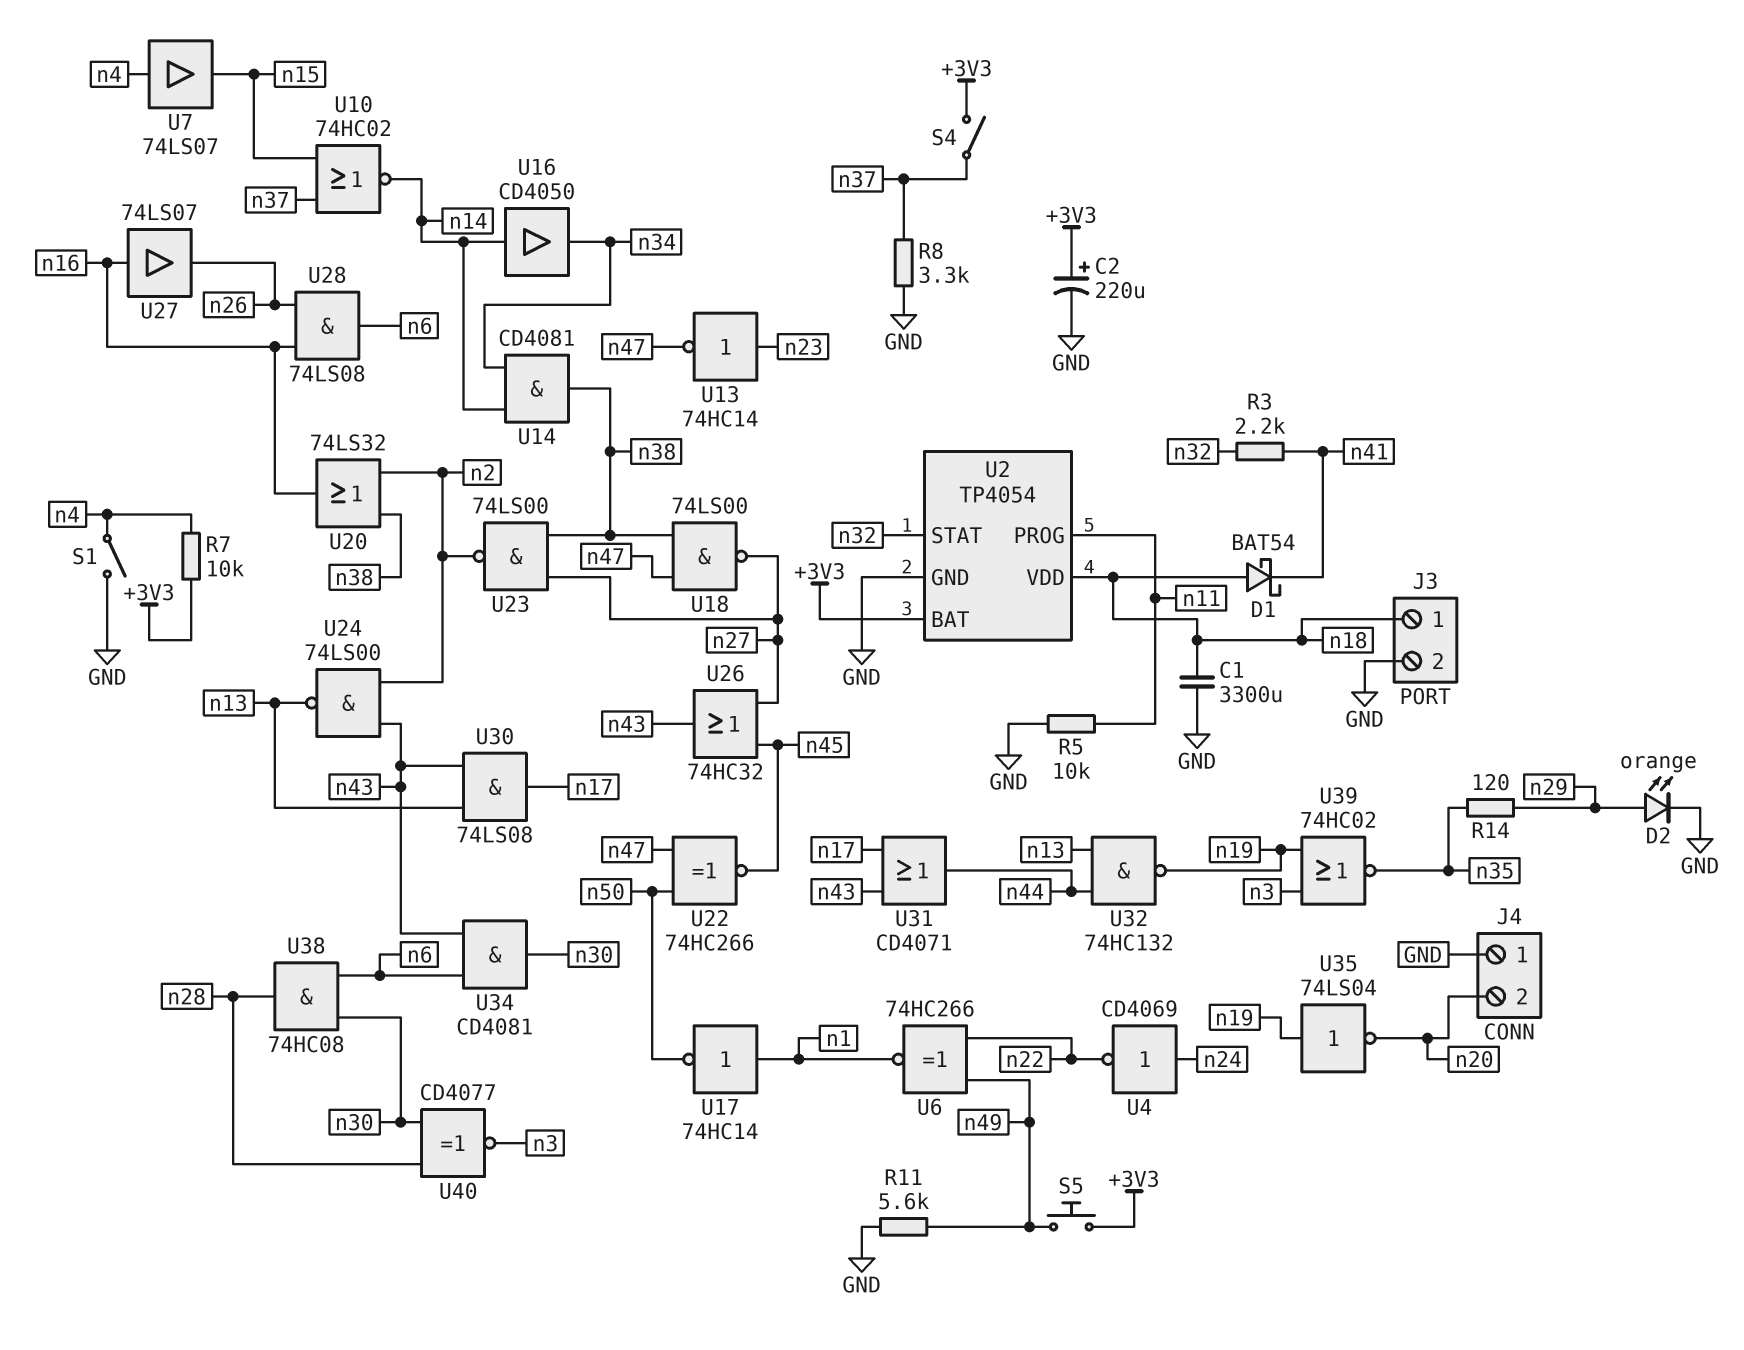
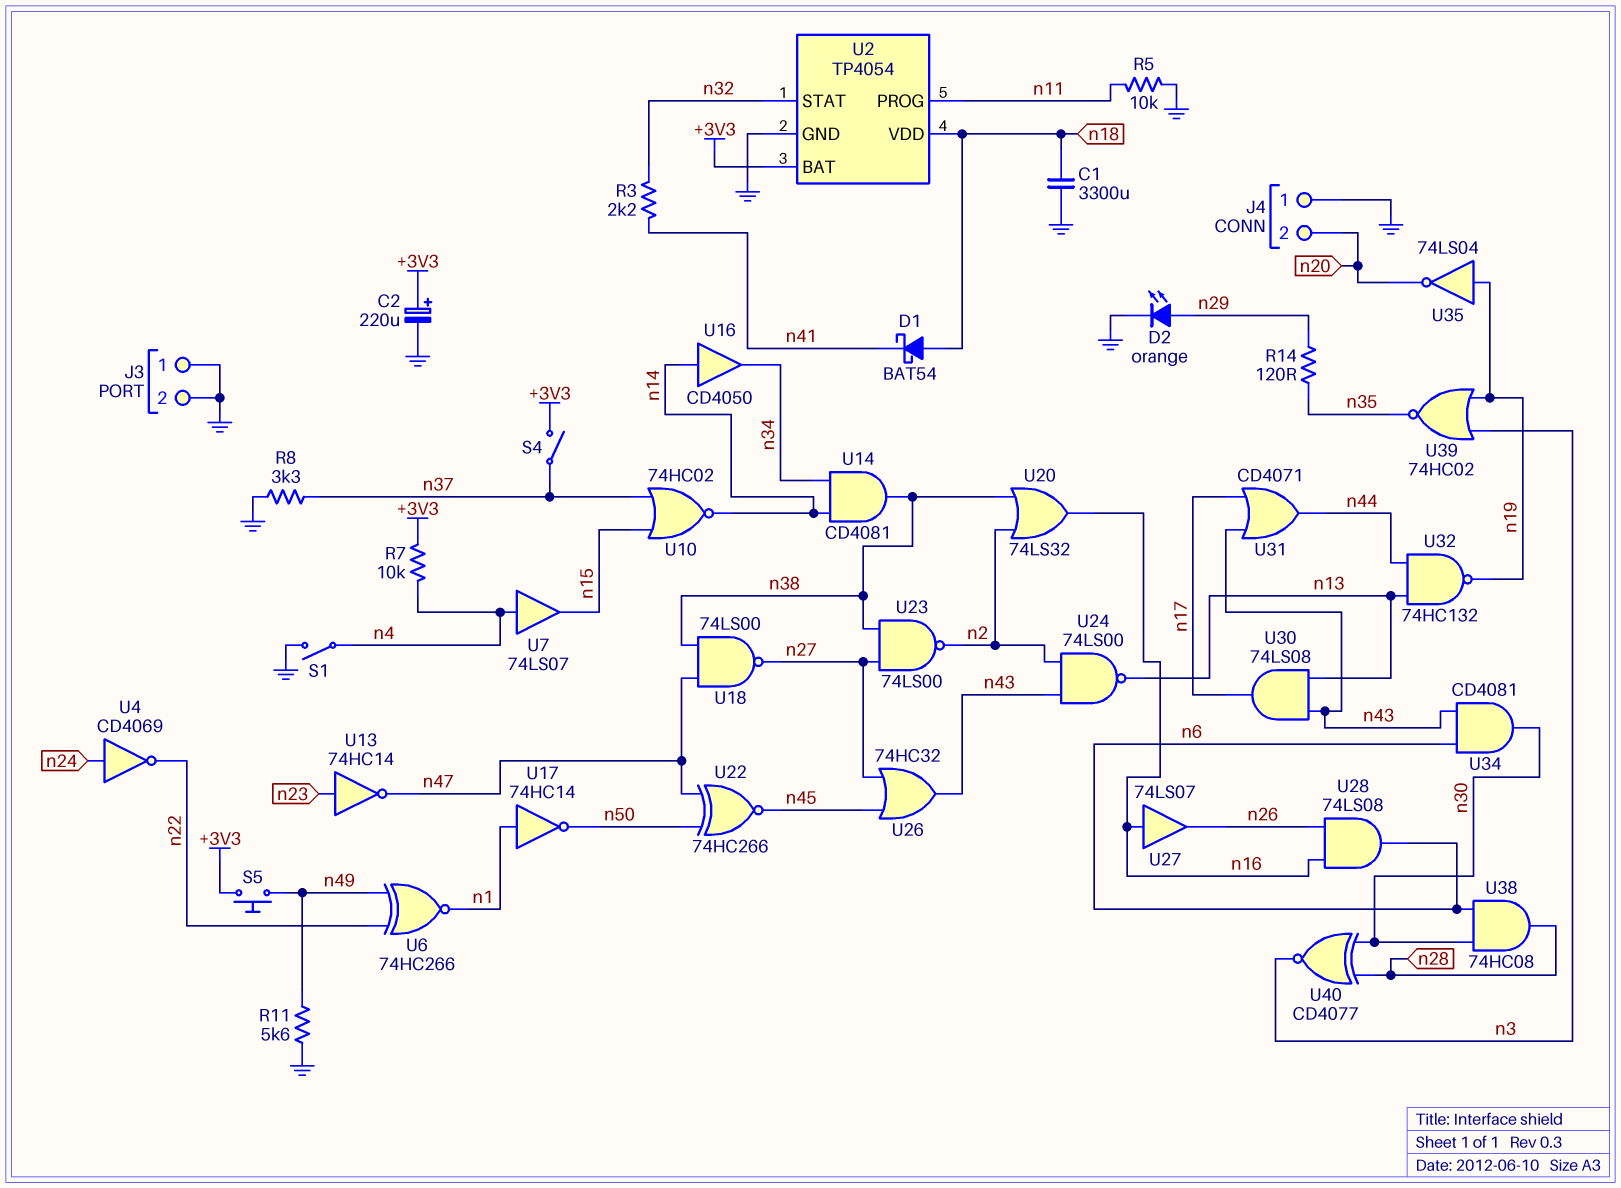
J3 pin 1: n18 -> GND

